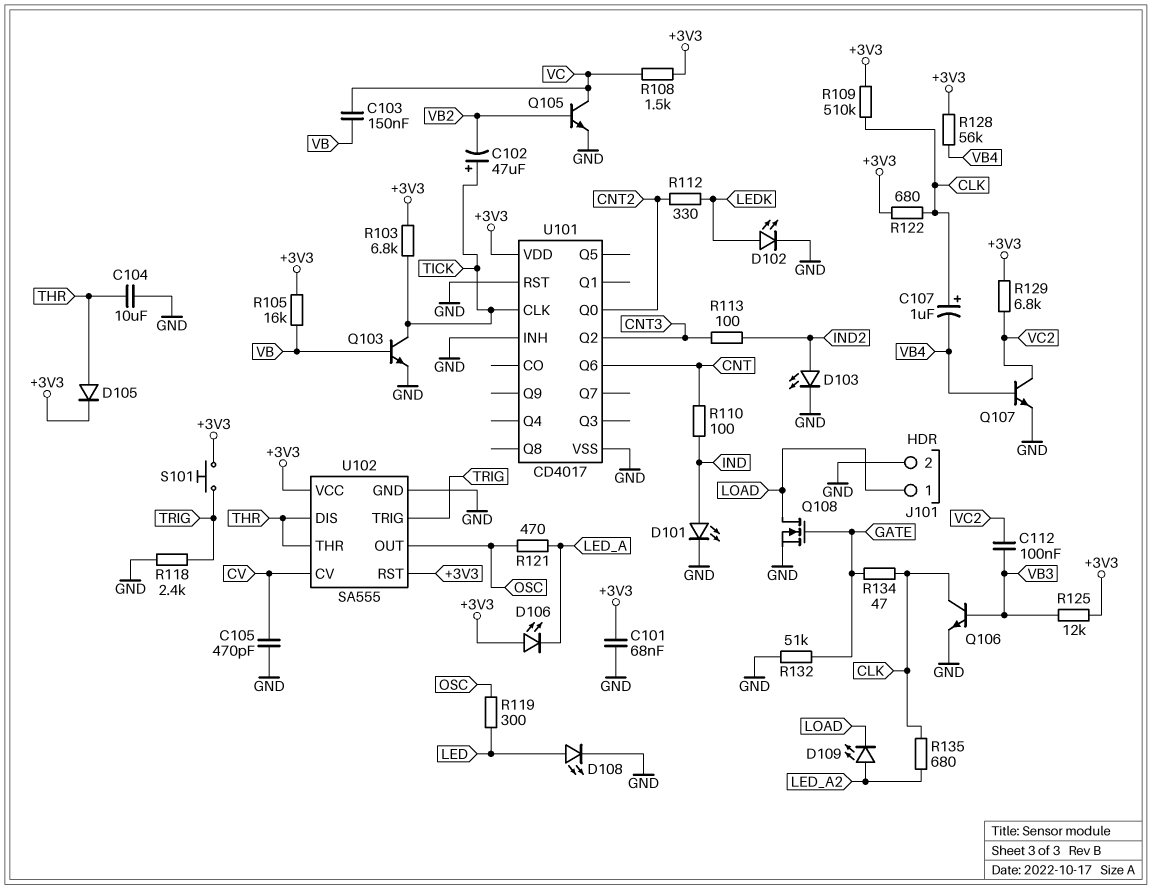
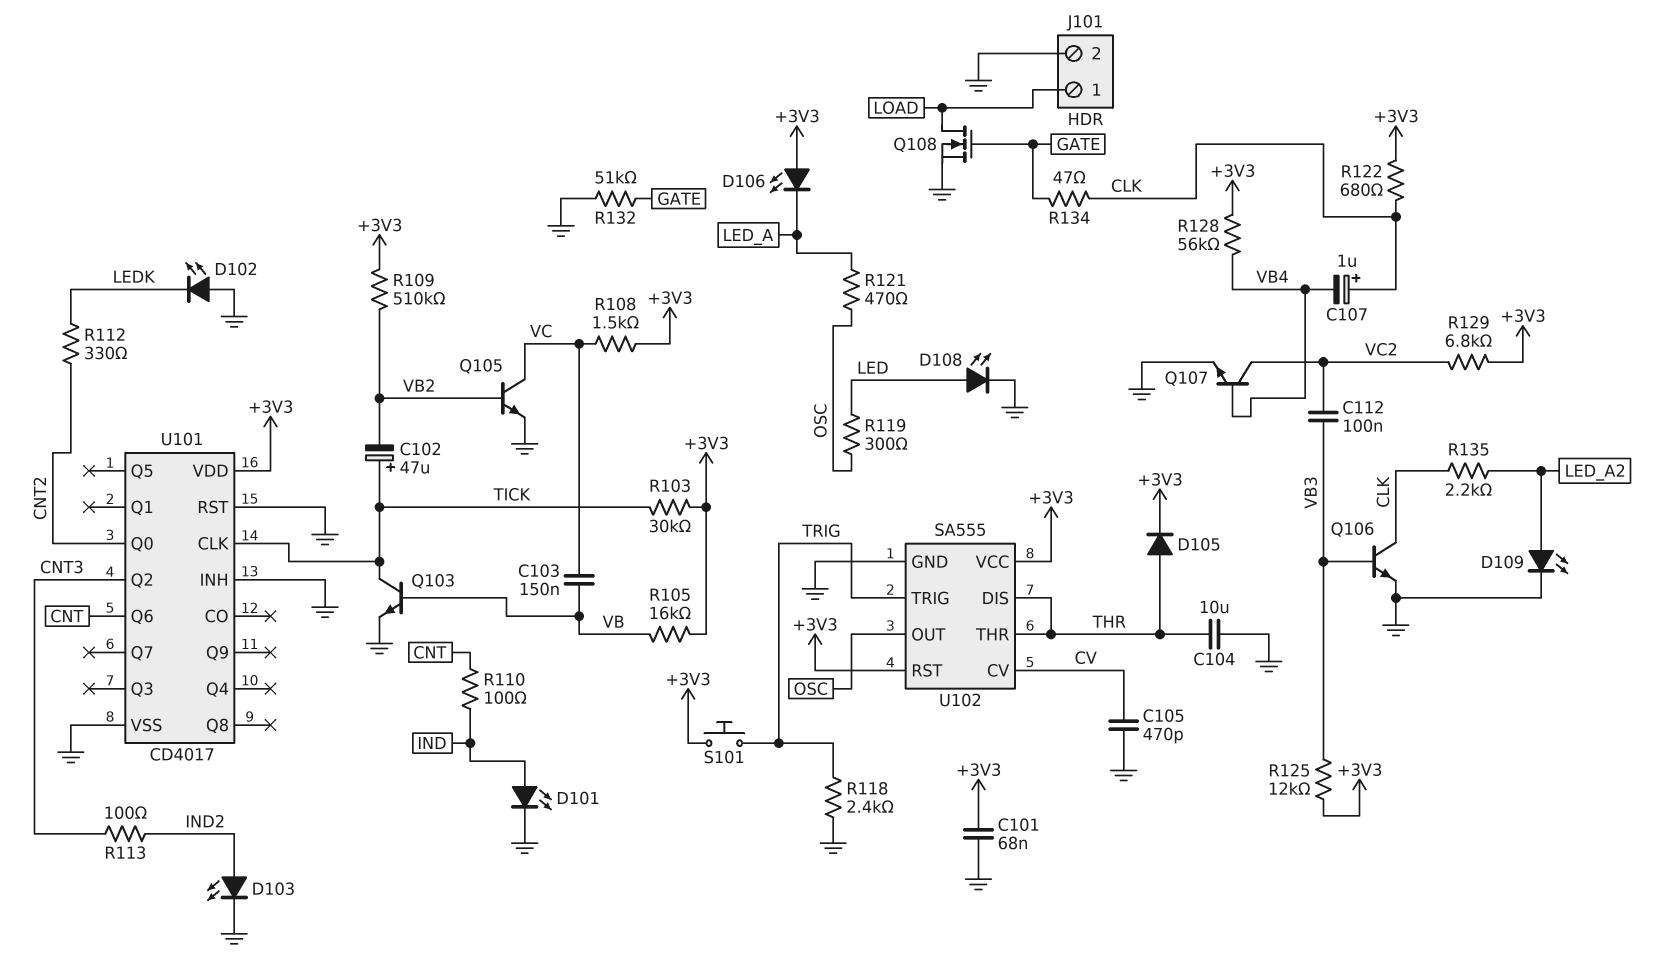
D102: LED (A LEDK, K GND) -> LED (A GND, K LEDK)
D109: LED (A LED_A2, K LOAD) -> LED (A LED_A2, K GND)
R103: 6.8k (+3V3, TICK) -> 30k (+3V3, TICK)
R109: 510k (+3V3, CLK) -> 510k (+3V3, VB2)
R135: 680 (CLK, LED_A2) -> 2.2k (CLK, LED_A2)

